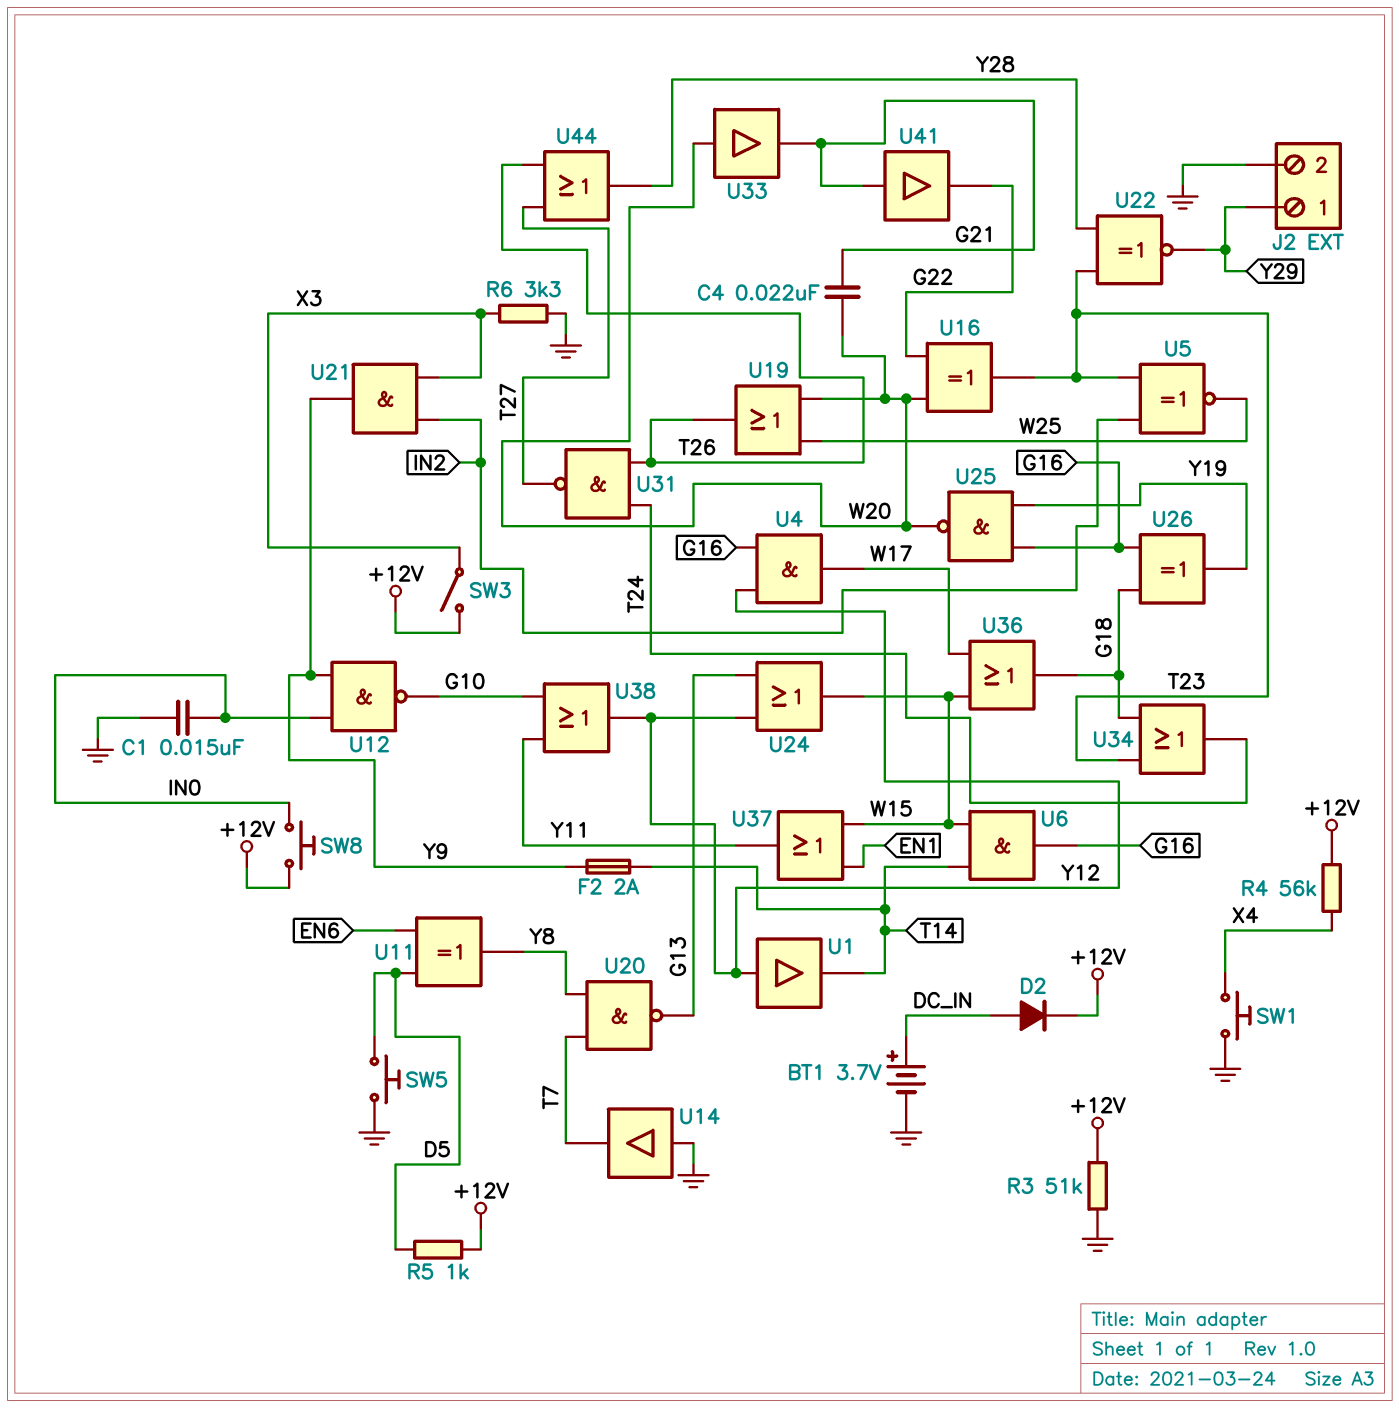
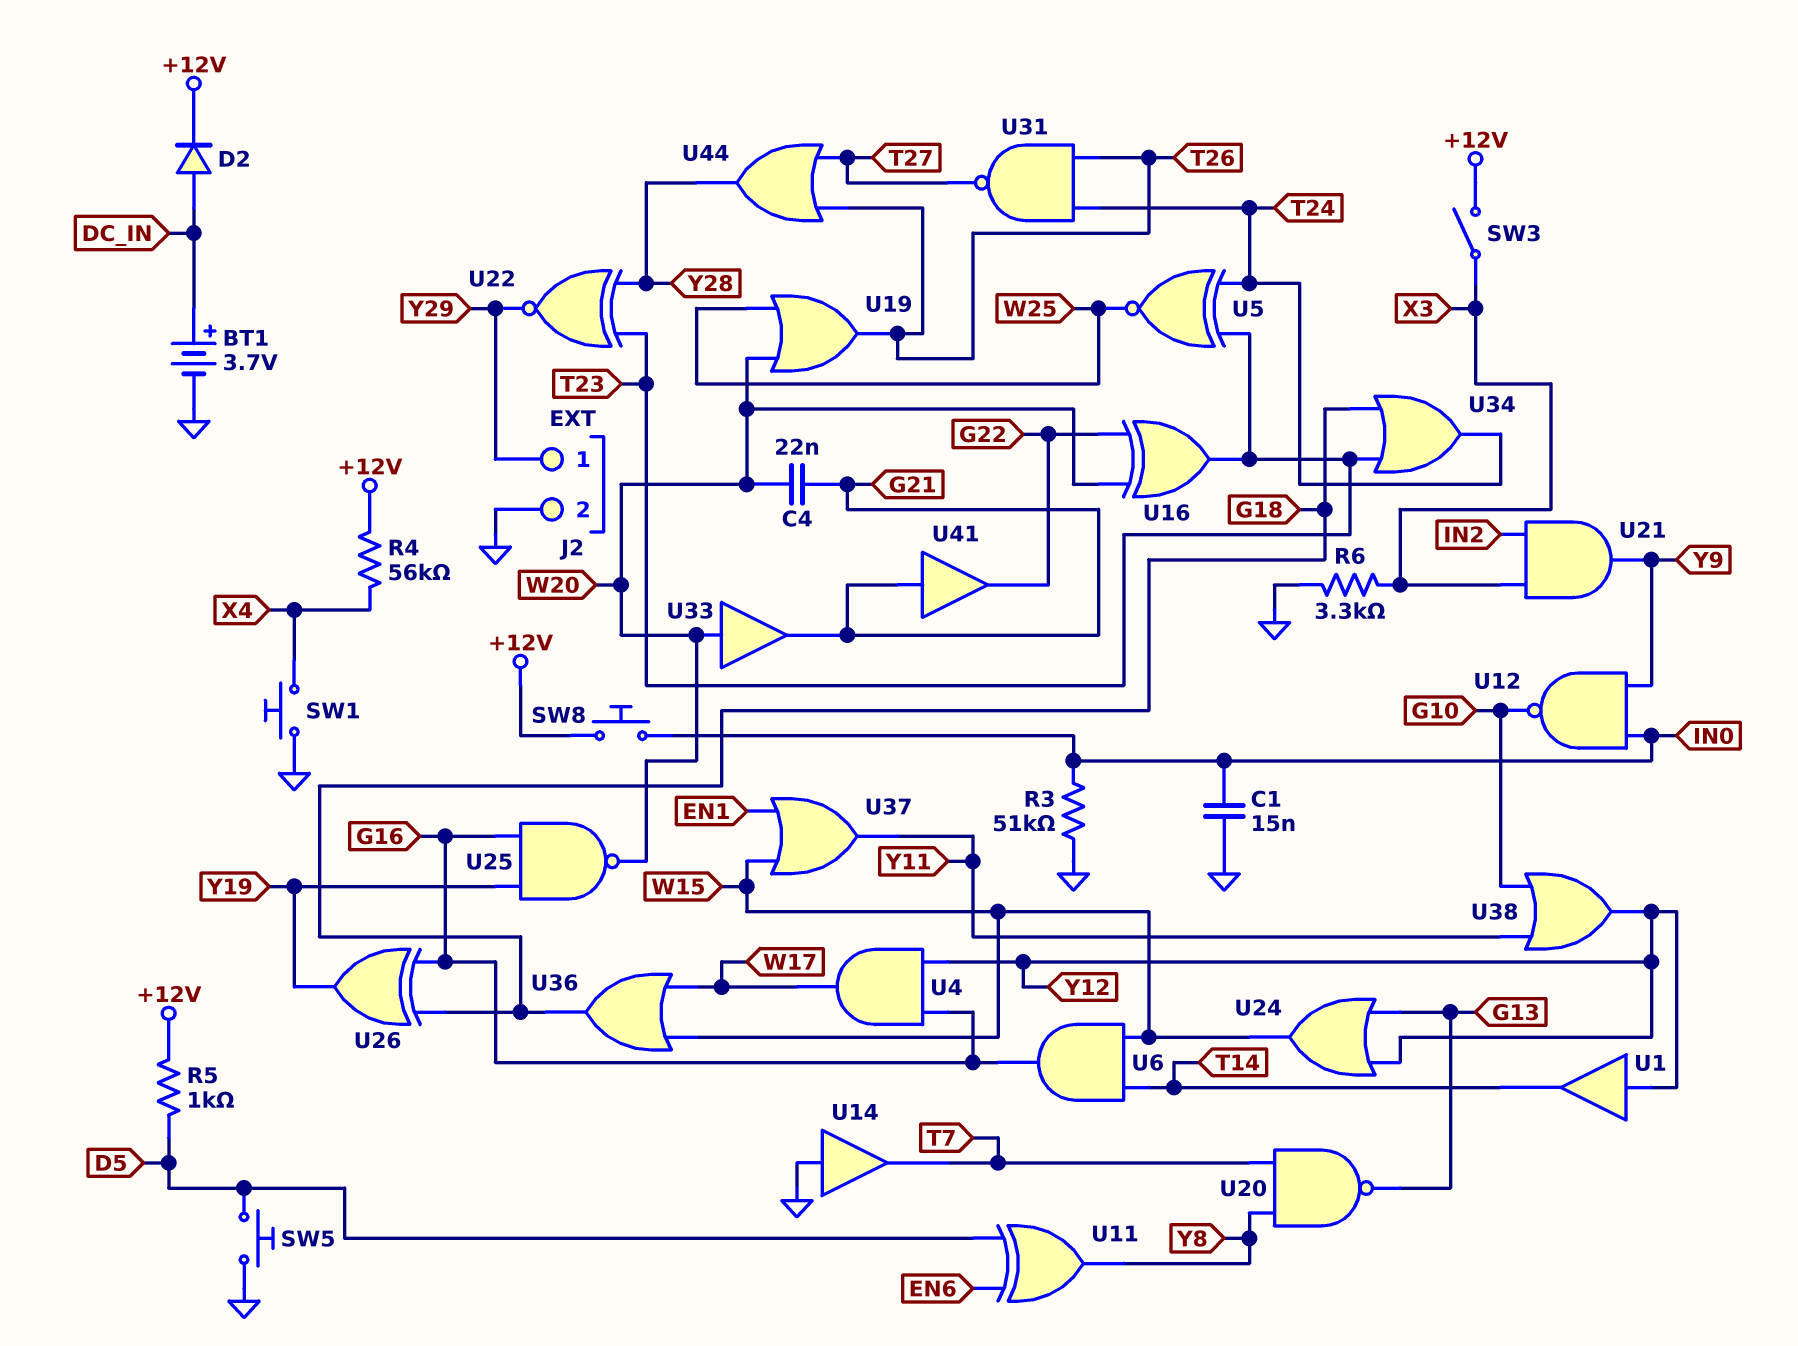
F2: 2A (T14, Y9) -> none
R3: 51k (+12V, GND) -> 51k (GND, IN0)
U5: XNOR (in IN2, in T23, out W25) -> XNOR (in T23, in T24, out W25)

